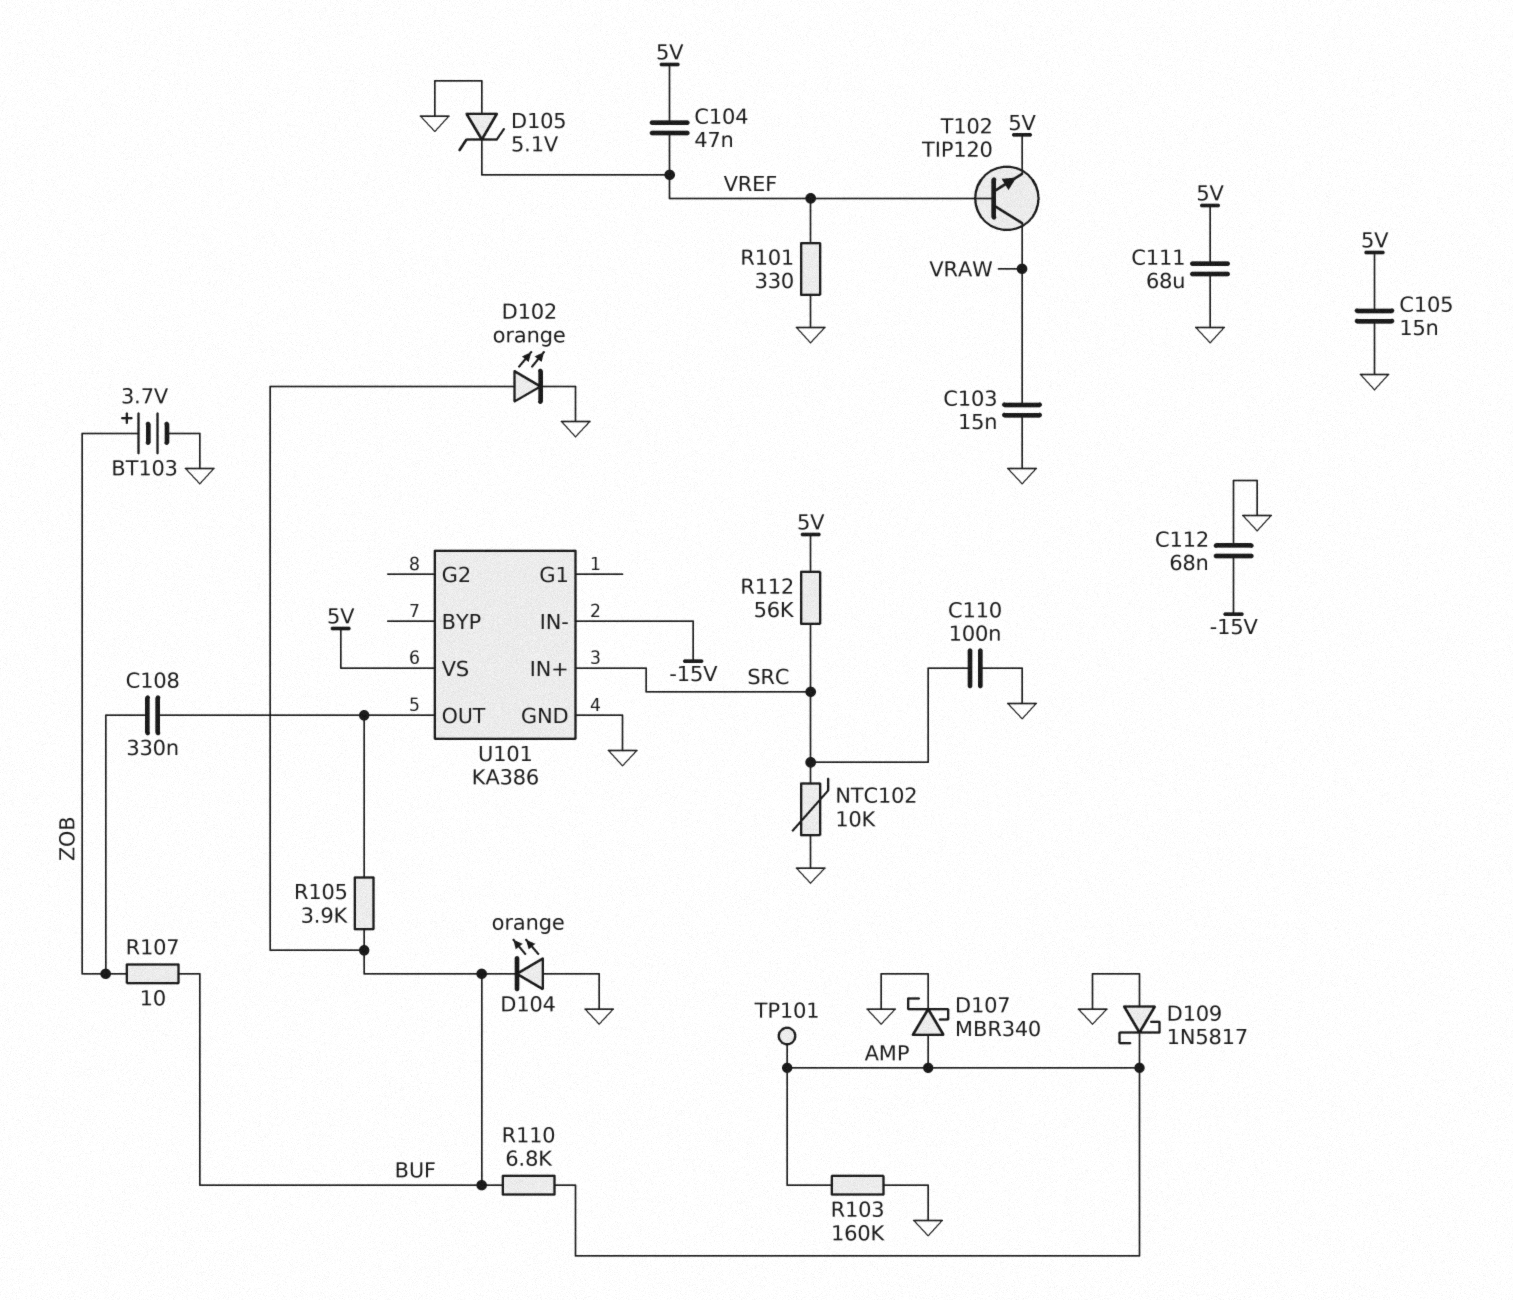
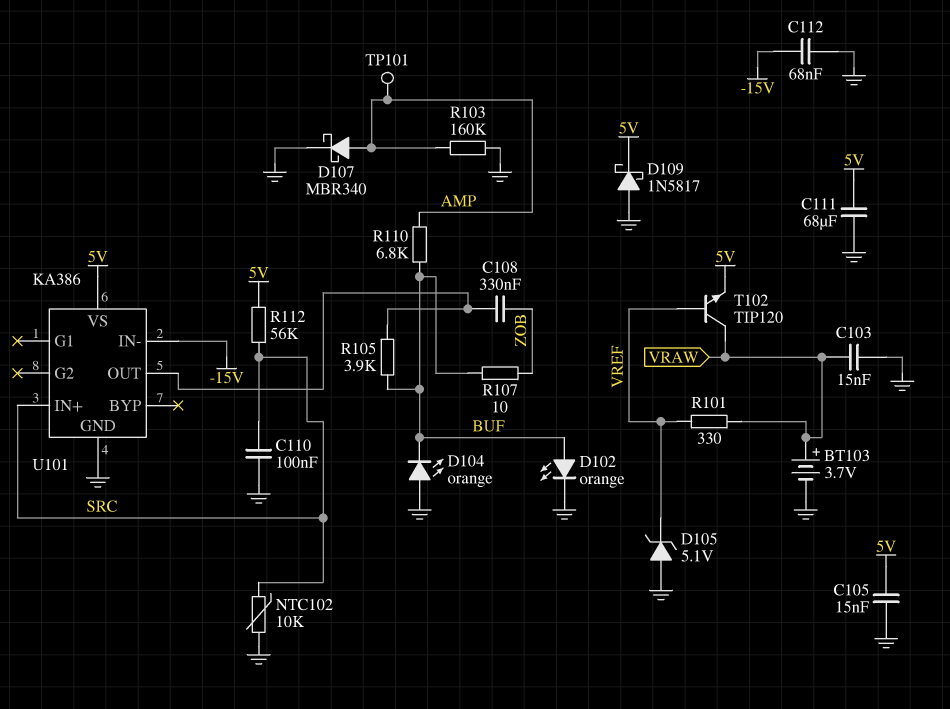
BT103: 3.7V (plus ZOB, minus GND) -> 3.7V (plus VRAW, minus GND)
C104: 47nF (5V, VREF) -> none
D109: schottky 1N5817 (A GND, K AMP) -> schottky 1N5817 (A GND, K 5V)
R101: 330 (GND, VREF) -> 330 (VRAW, VREF)

